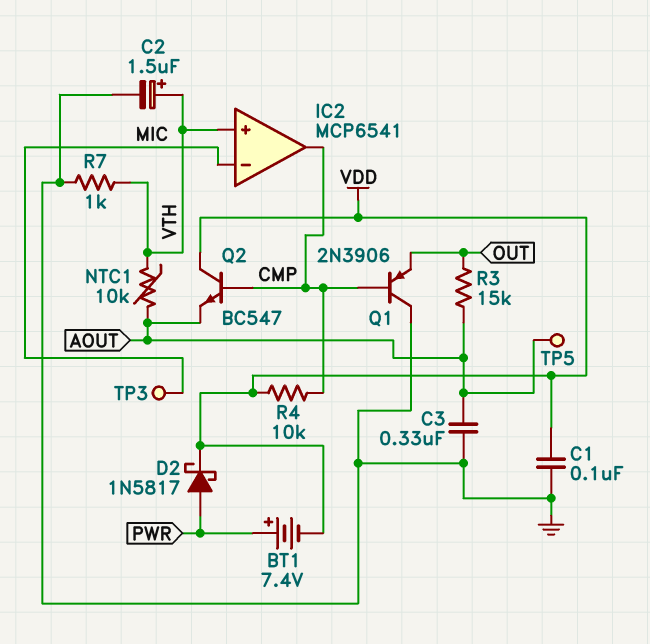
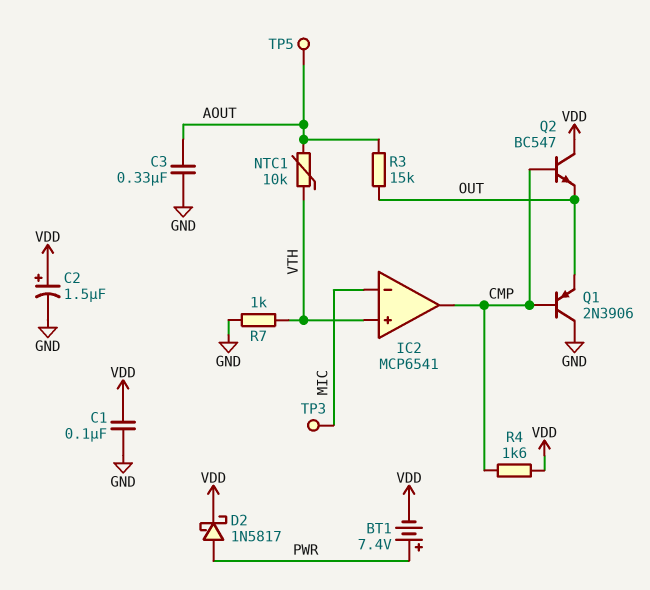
C2: 1.5uF (plus VTH, minus GND) -> 1.5uF (plus VDD, minus GND)
Q2: NPN BC547 (B CMP, C VDD, E AOUT) -> NPN BC547 (B CMP, C VDD, E OUT)
R4: 10k (CMP, VDD) -> 1.6k (CMP, VDD)

